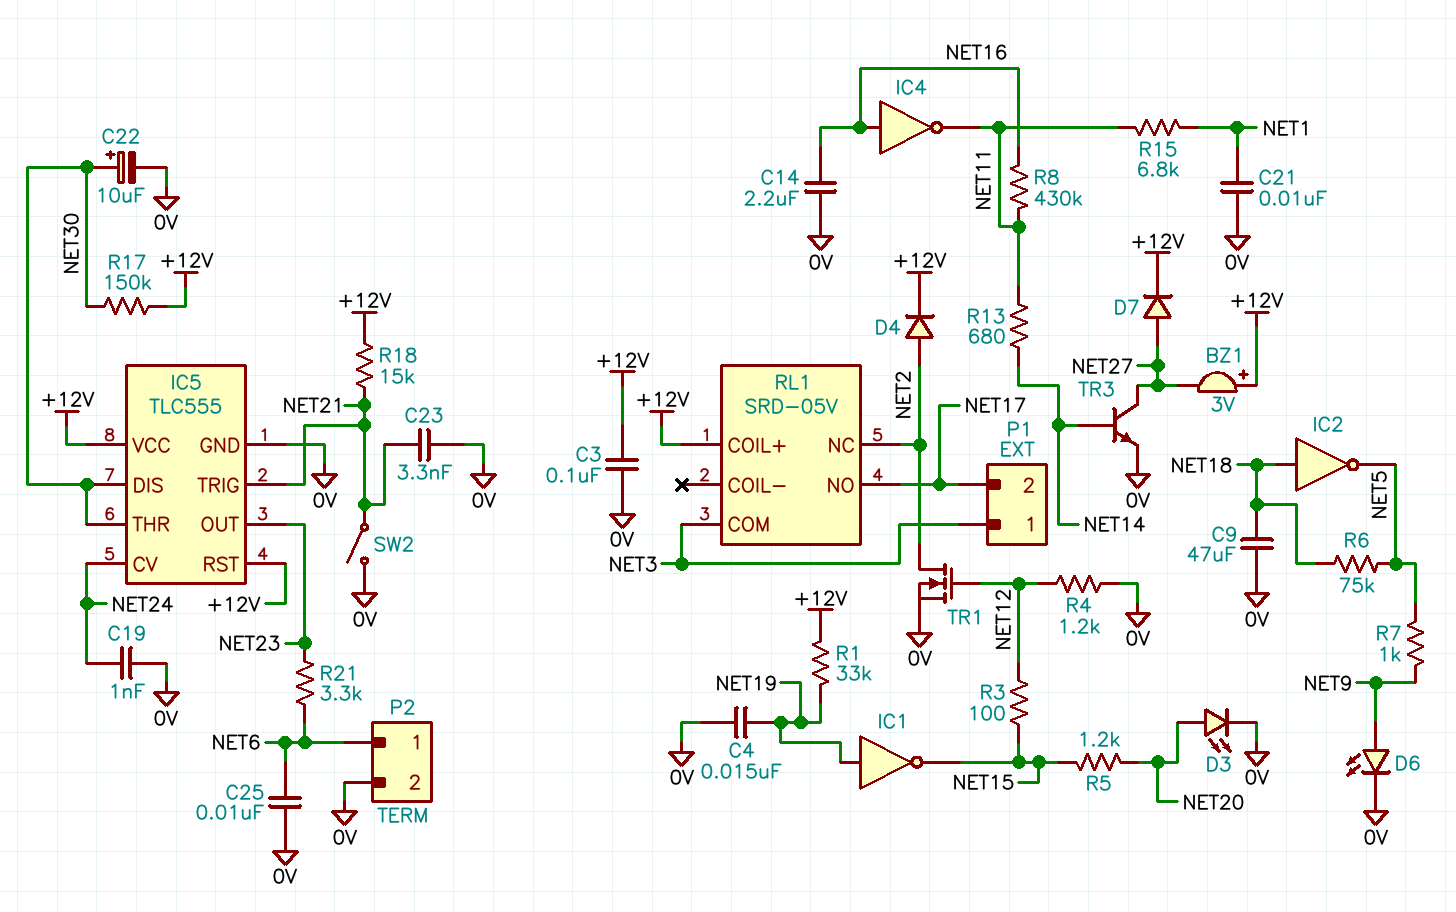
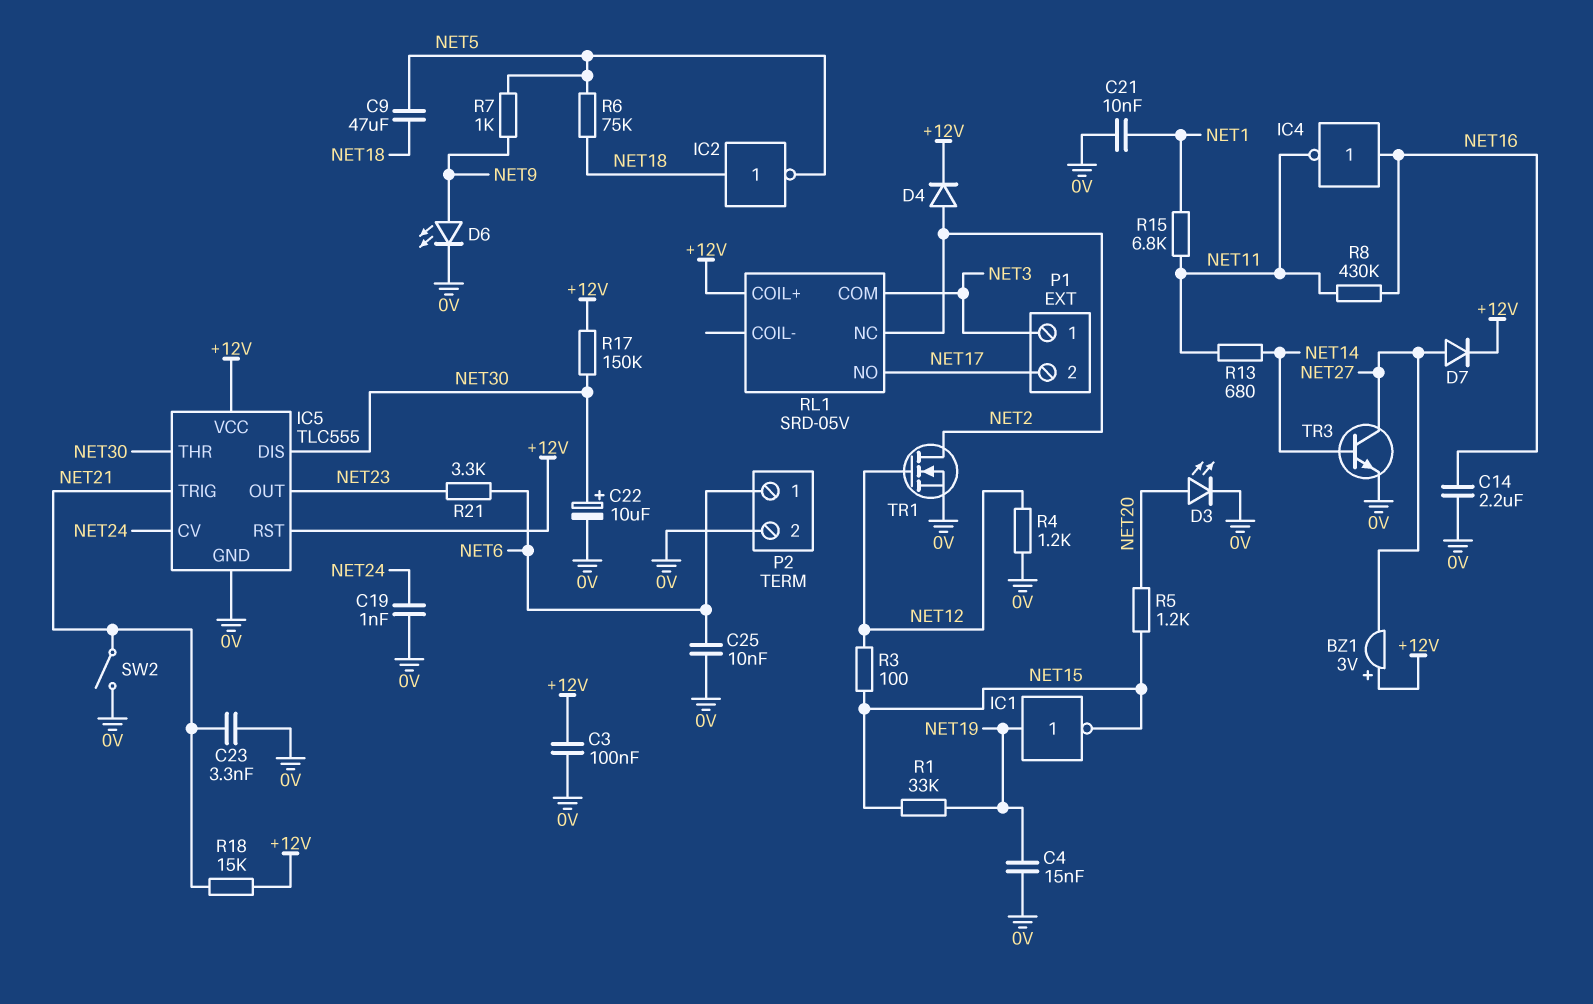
C9: 47uF (0V, NET18) -> 47uF (NET5, NET18)
R1: 33k (+12V, NET19) -> 33k (NET15, NET19)

